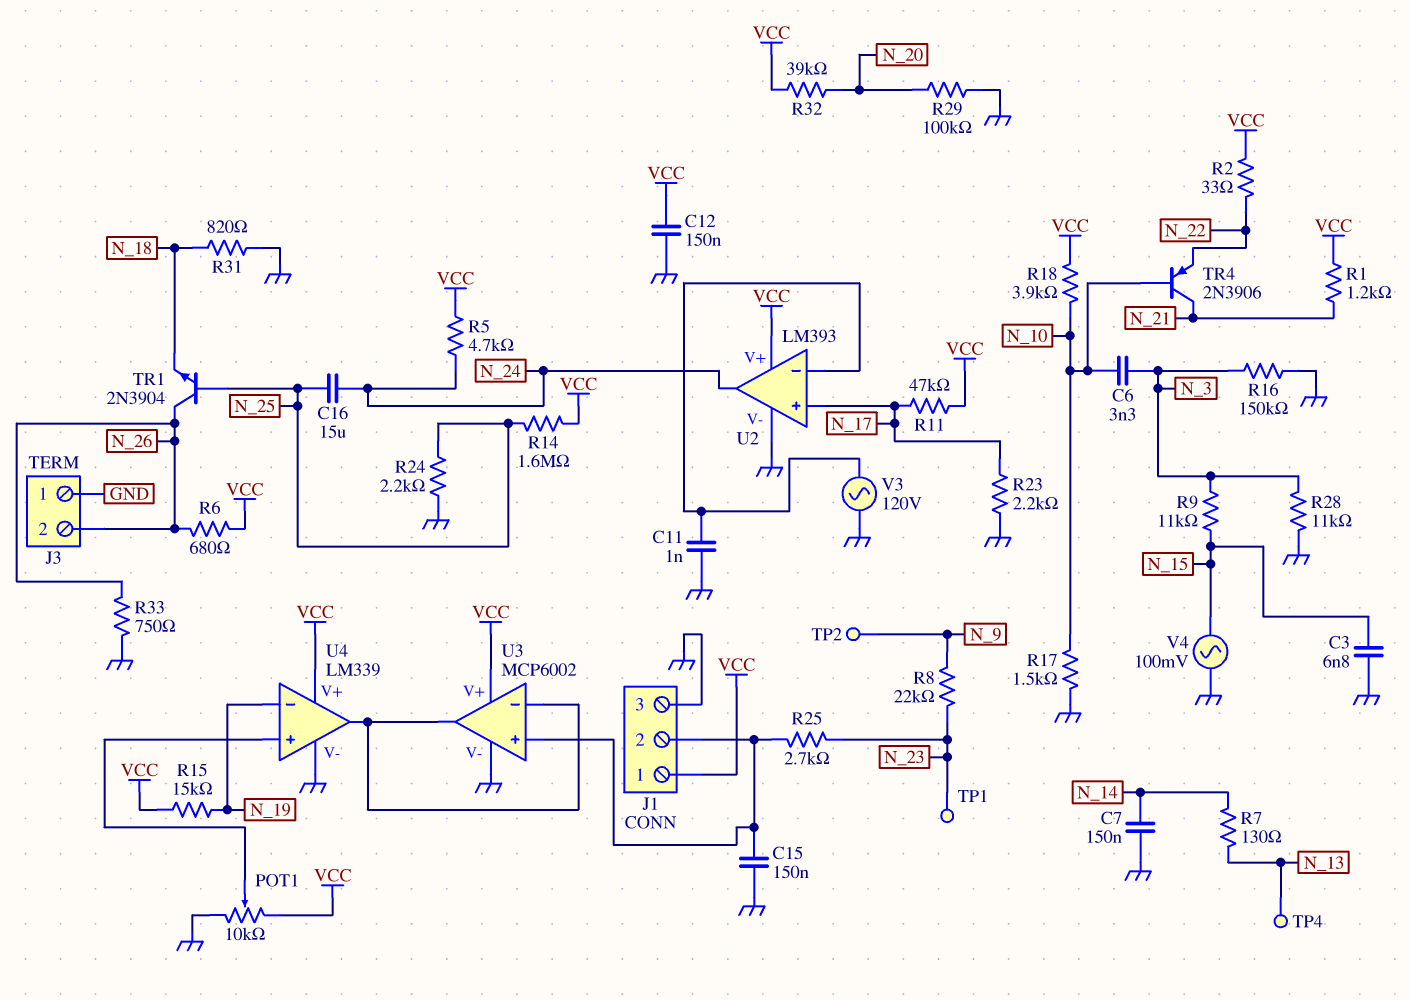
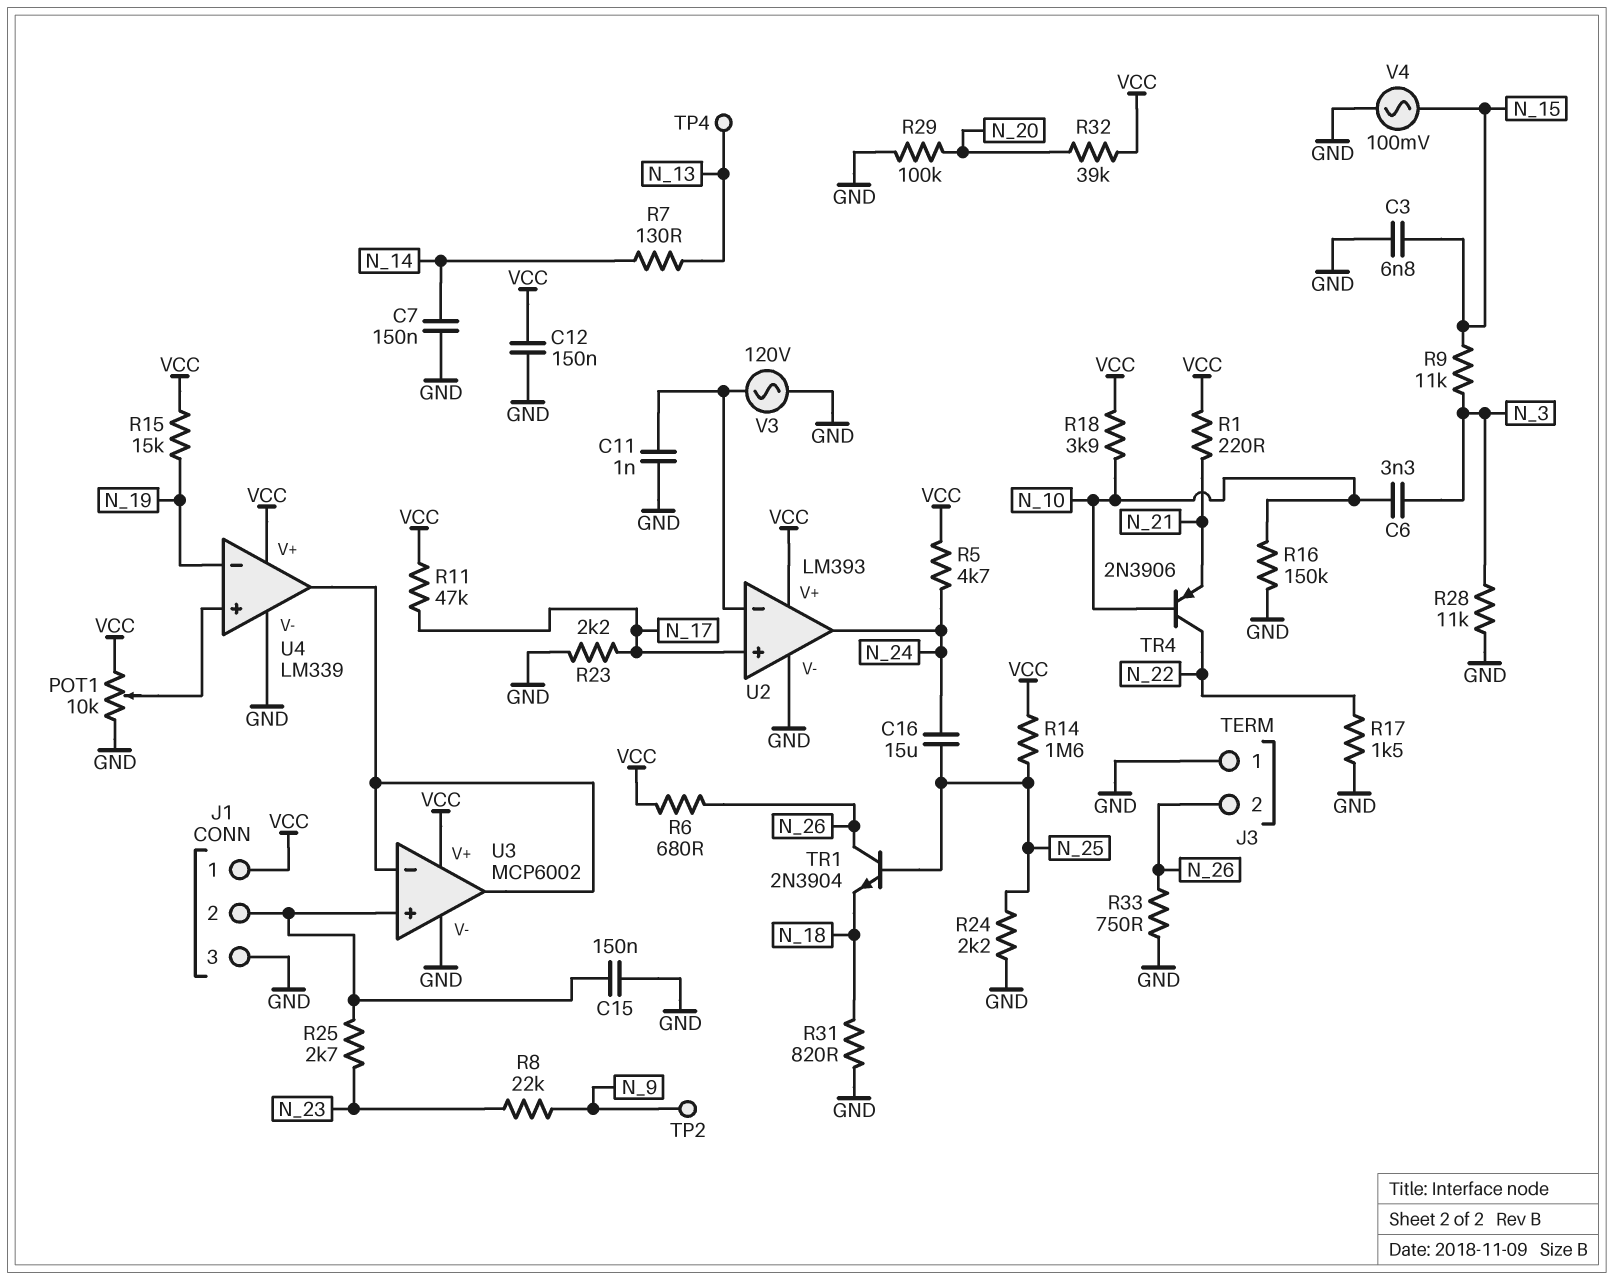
R1: 1.2k (N_21, VCC) -> 220 (N_21, VCC)
R2: 33 (N_22, VCC) -> none
R16: 150k (GND, N_3) -> 150k (GND, N_10)
R17: 1.5k (GND, N_10) -> 1.5k (GND, N_22)
TP1: test point (N_23) -> none
TR4: PNP 2N3906 (B N_10, C N_21, E N_22) -> PNP 2N3906 (B N_10, C N_22, E N_21)

